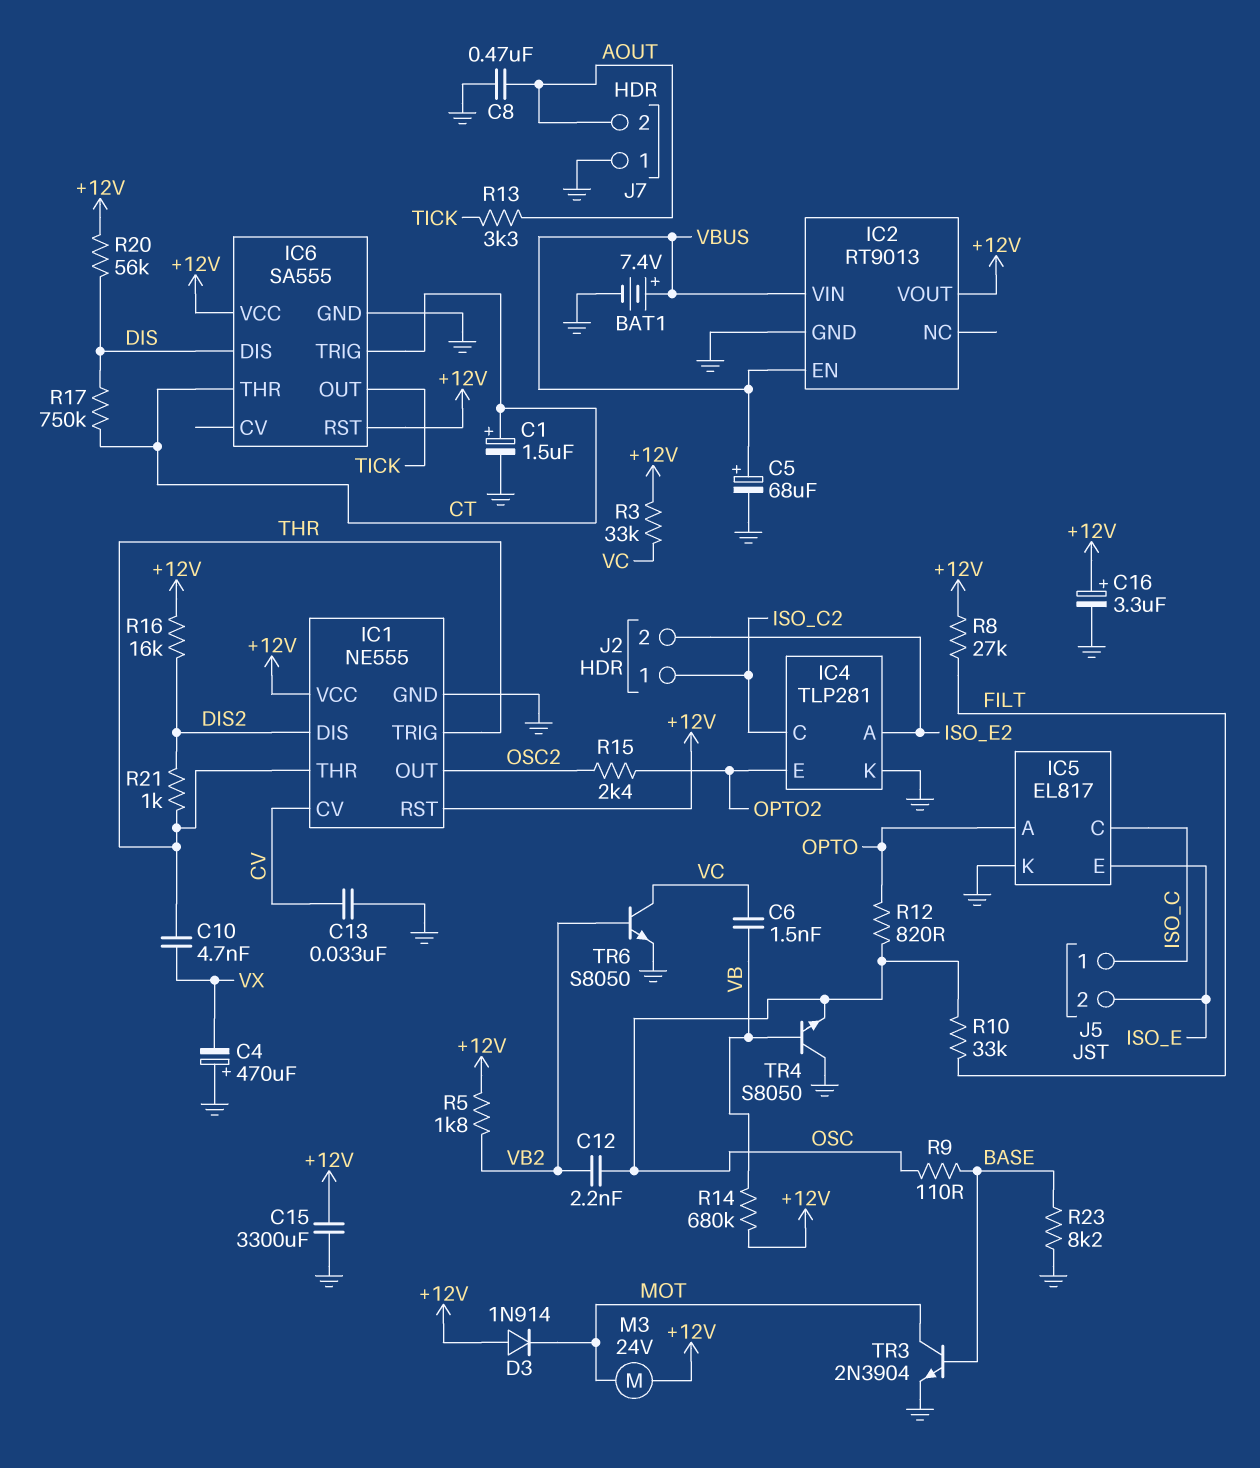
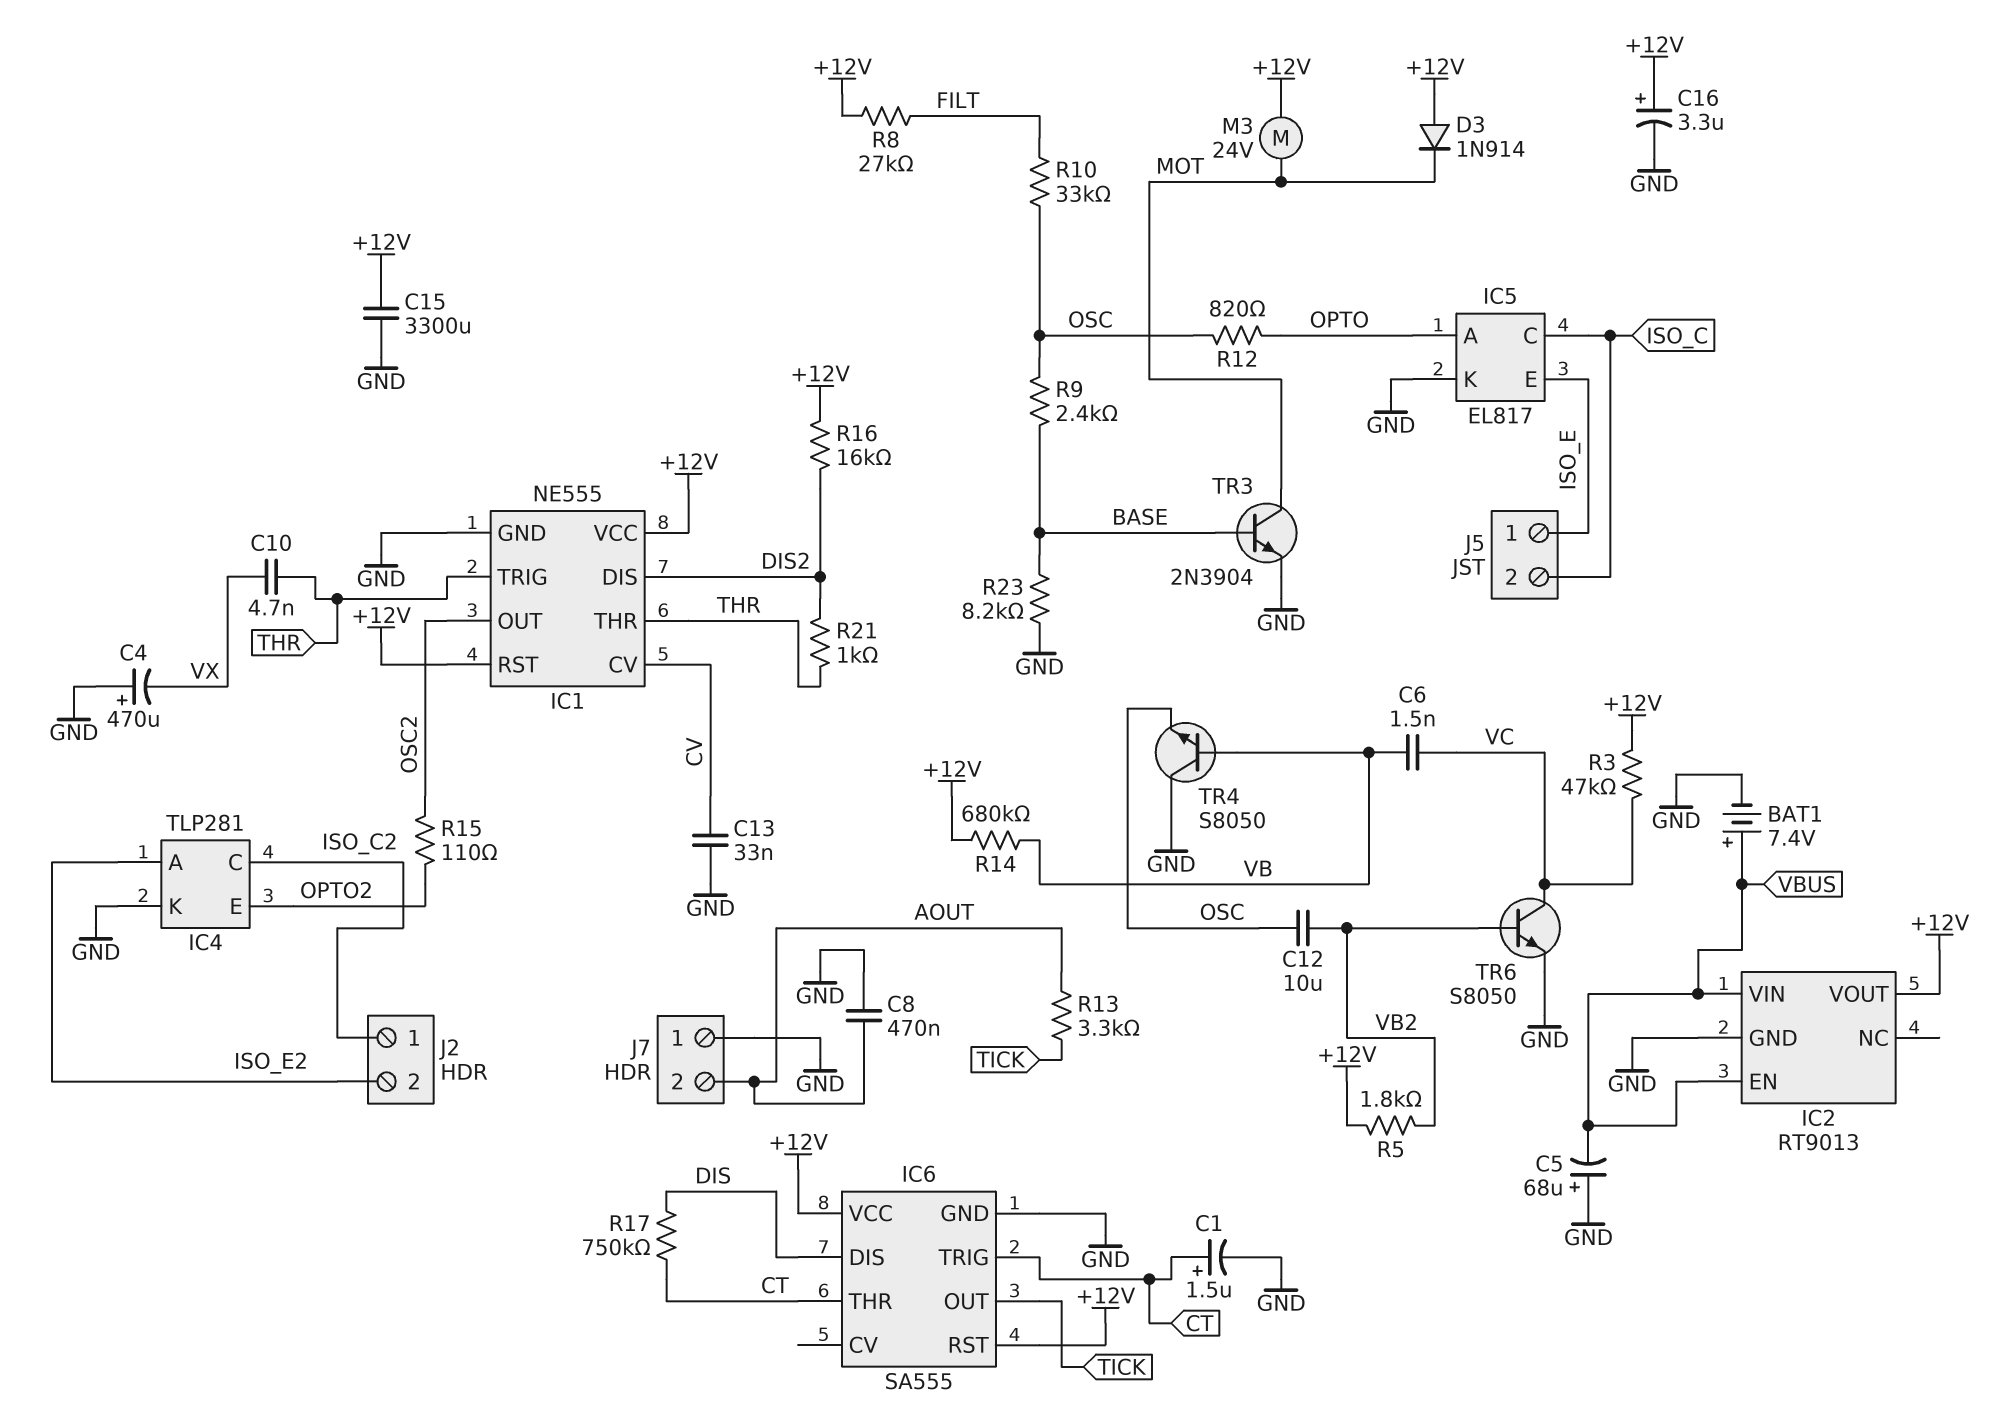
C5: 68uF (plus VBUS, minus GND) -> 68uF (plus GND, minus VBUS)
C12: 2.2nF (OSC, VB2) -> 10uF (OSC, VB2)
J5 pin 1: ISO_C -> ISO_E
J5 pin 2: ISO_E -> ISO_C
R3: 33k (+12V, VC) -> 47k (+12V, VC)
R9: 110 (BASE, OSC) -> 2.4k (BASE, OSC)
R15: 2.4k (OPTO2, OSC2) -> 110 (OPTO2, OSC2)
R20: 56k (+12V, DIS) -> none

